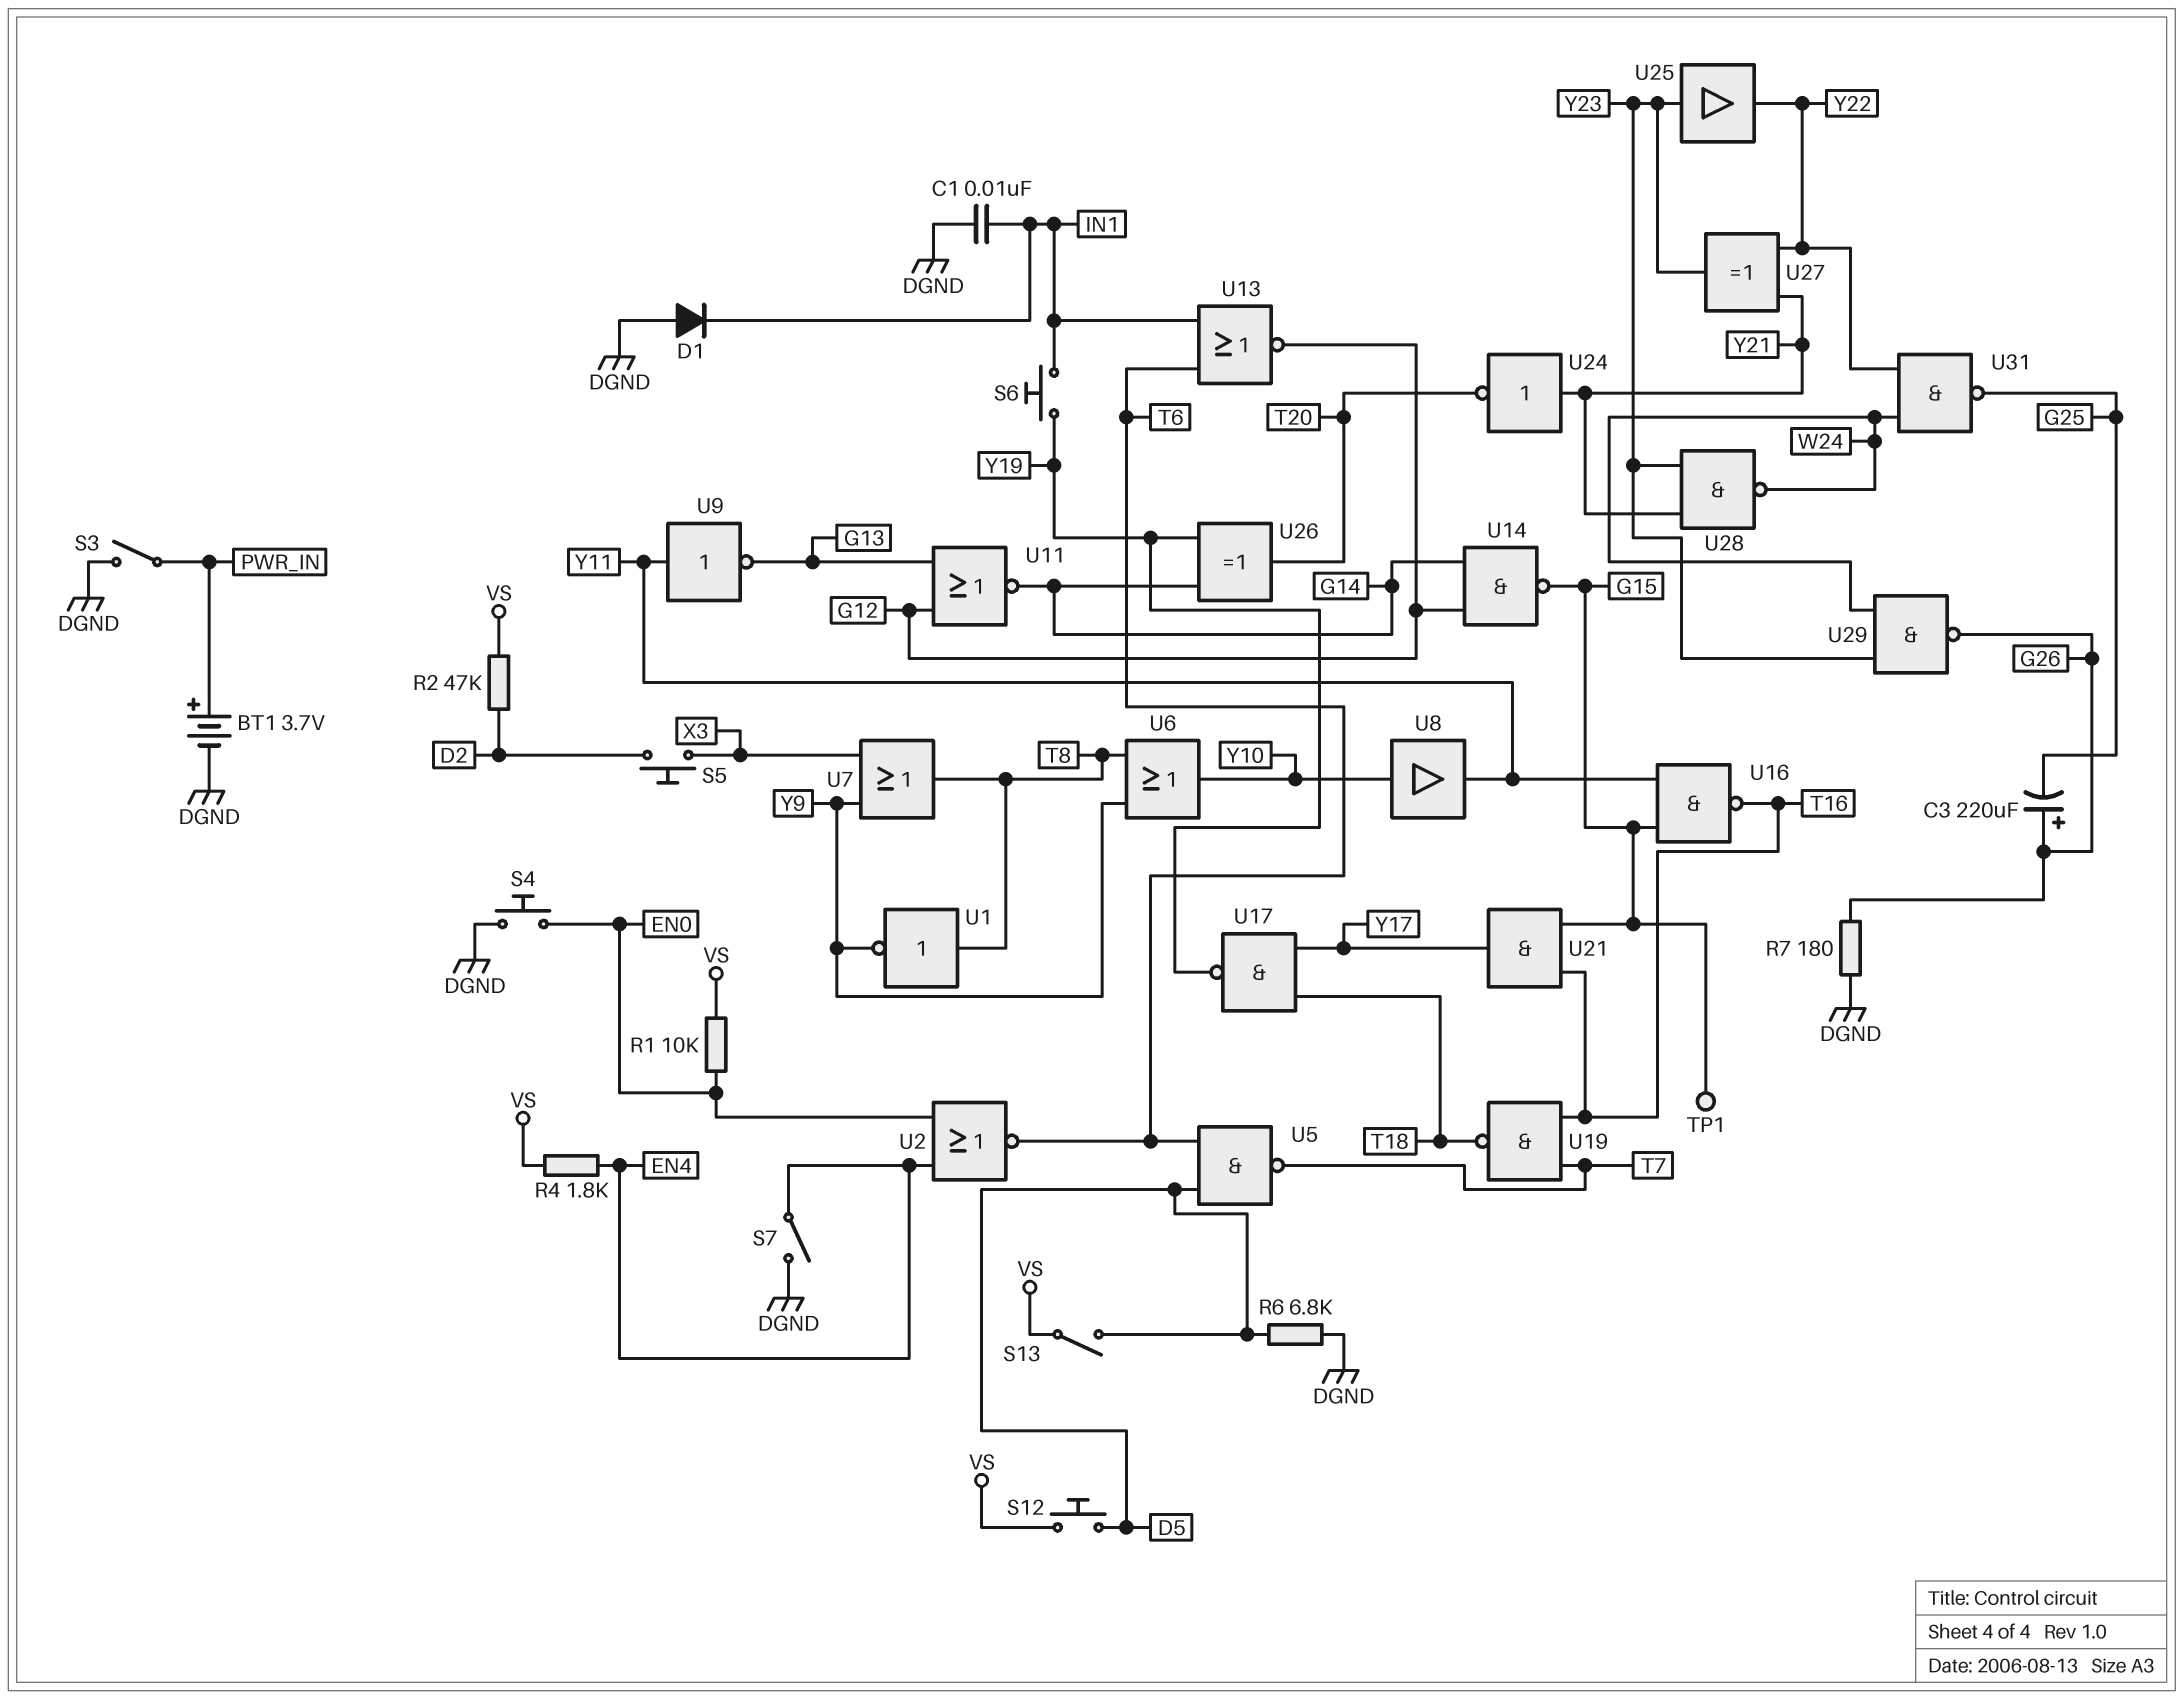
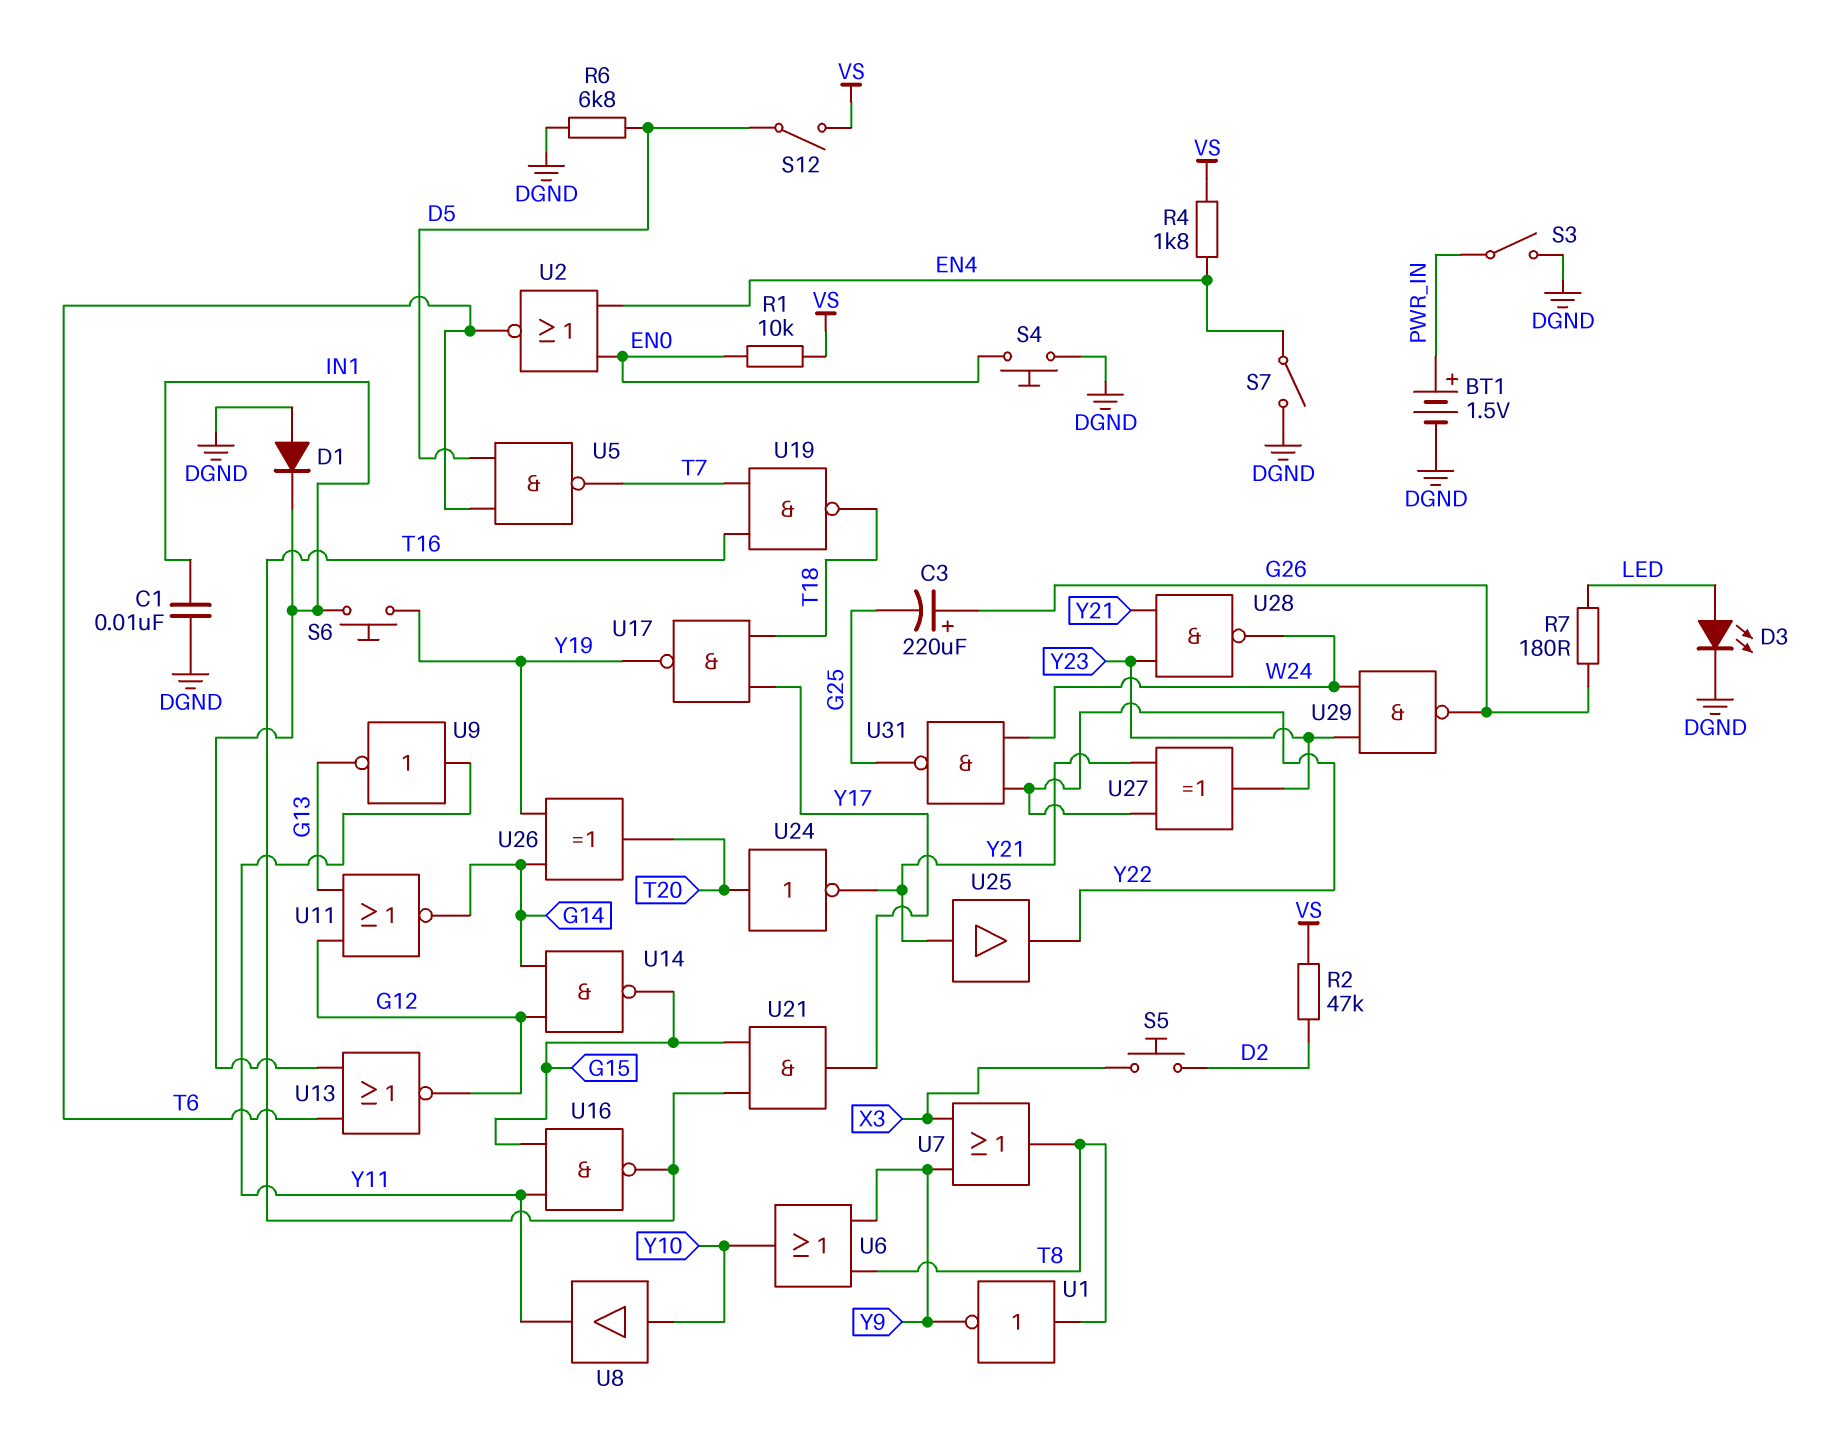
BT1: 3.7V (plus PWR_IN, minus DGND) -> 1.5V (plus PWR_IN, minus DGND)
D3: none -> LED (A LED, K DGND)
R7: 180 (DGND, G26) -> 180 (G26, LED)
S12: button (D5, VS) -> switch (D5, VS)
S13: switch (D5, VS) -> none
TP1: test point (G15) -> none
U24: NOT (in Y21, out T20) -> NOT (in T20, out Y21)
U25: buffer (in Y23, out Y22) -> buffer (in Y21, out Y22)

